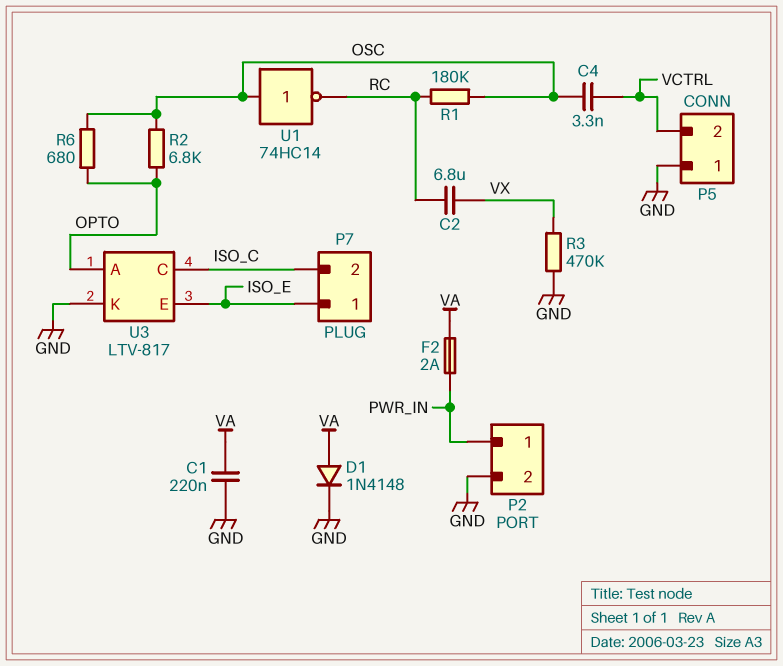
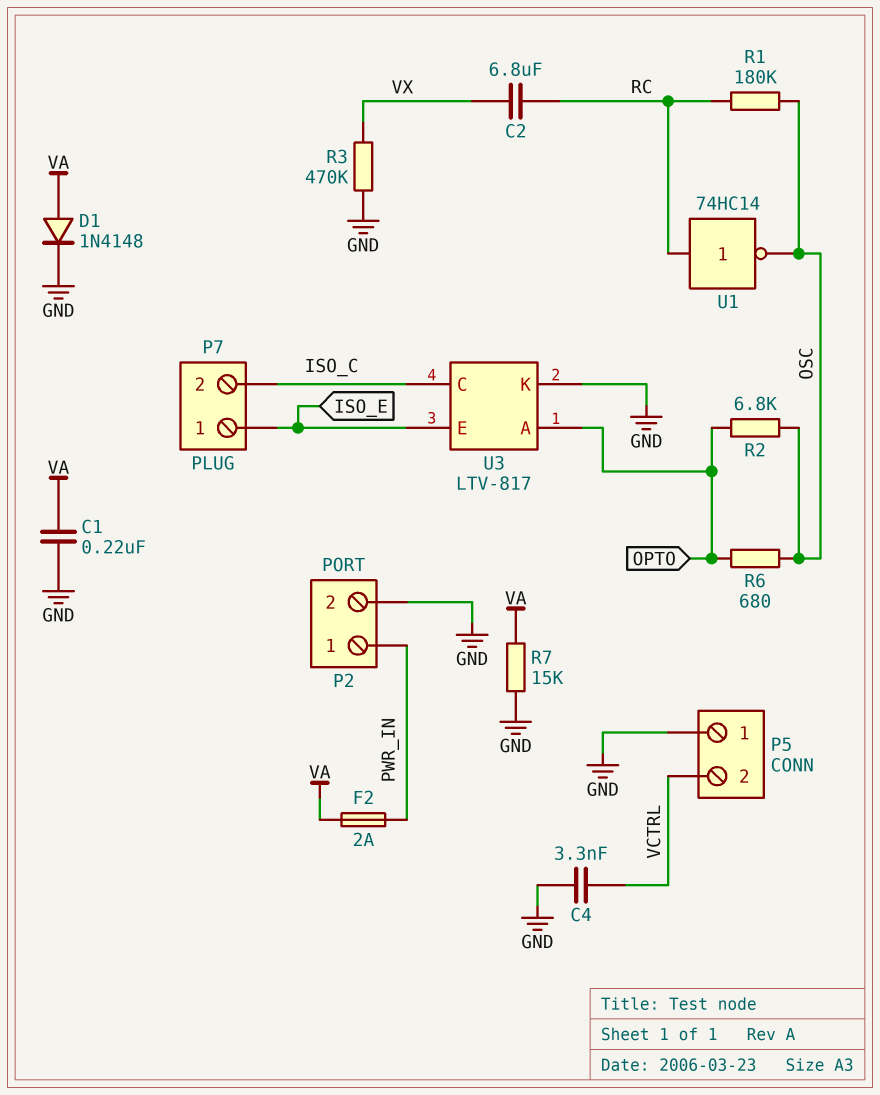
C4: 3.3nF (OSC, VCTRL) -> 3.3nF (GND, VCTRL)
R7: none -> 15k (GND, VA)
U1: NOT 74HC14 (in OSC, out RC) -> NOT 74HC14 (in RC, out OSC)

